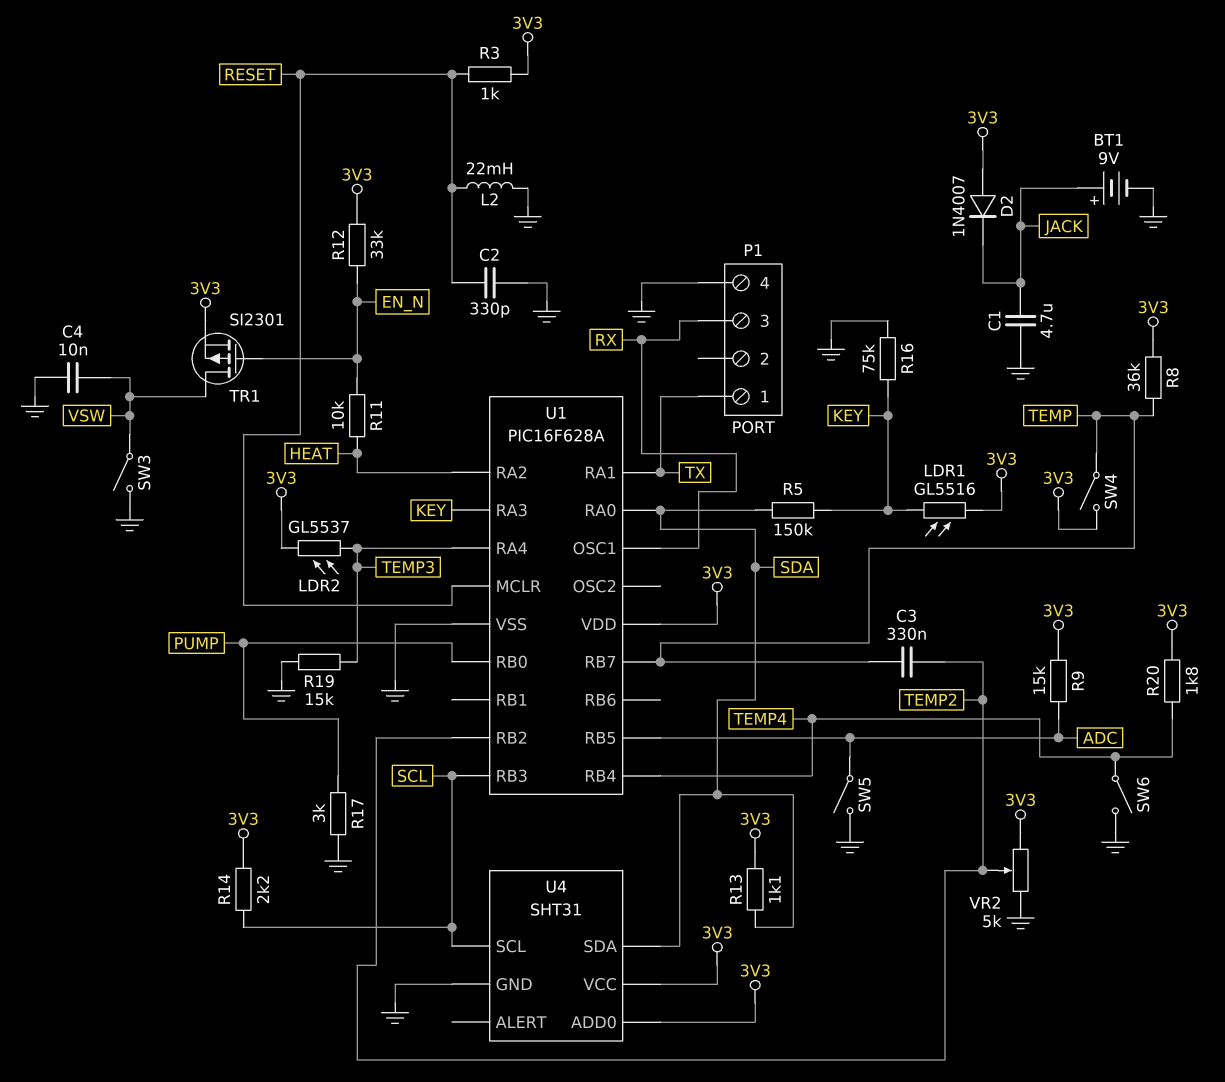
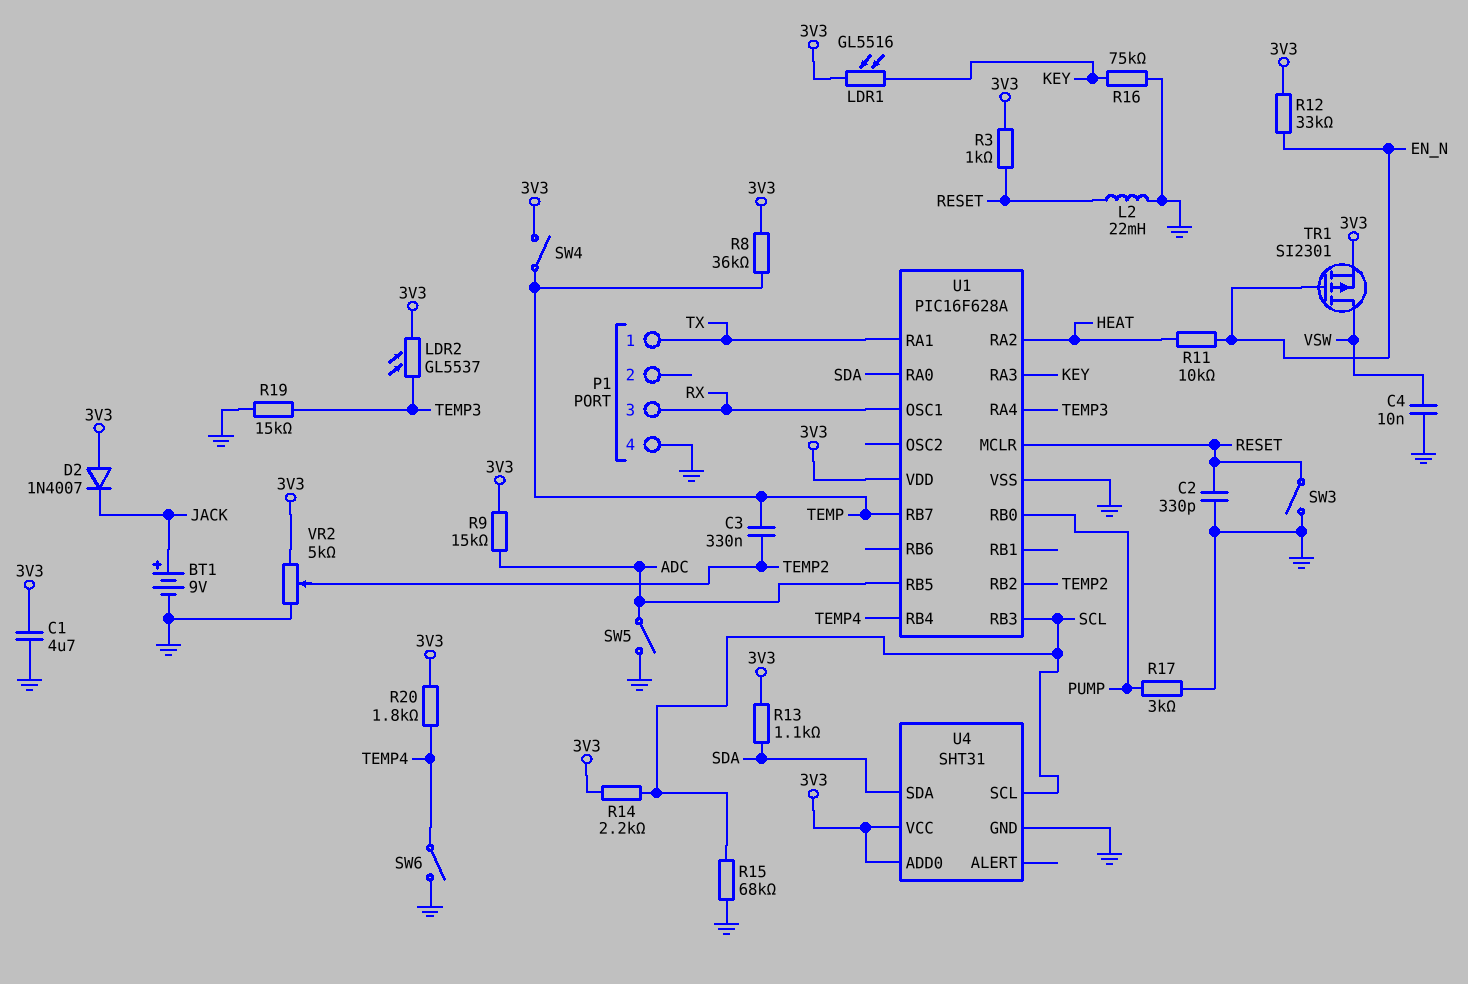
C1: 4.7uF (GND, JACK) -> 4.7uF (3V3, GND)
R5: 150k (KEY, SDA) -> none
R15: none -> 68k (GND, SCL)
SW3: switch (GND, VSW) -> switch (GND, RESET)

